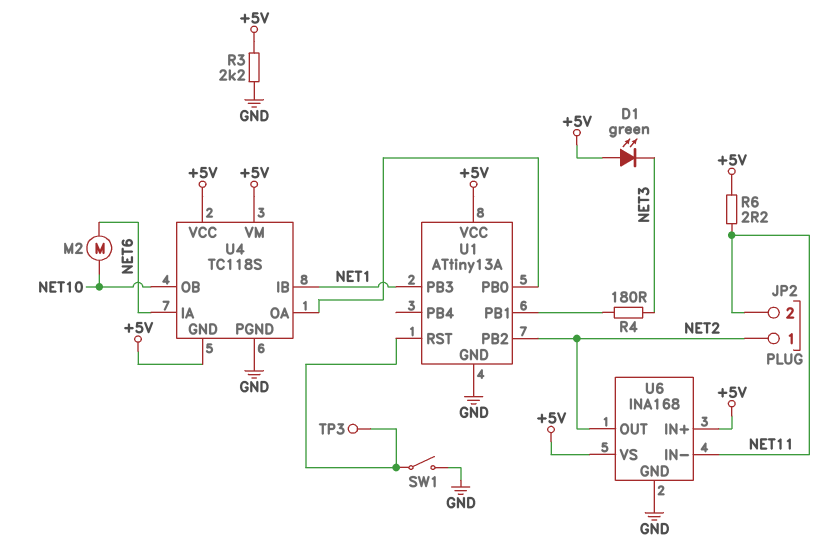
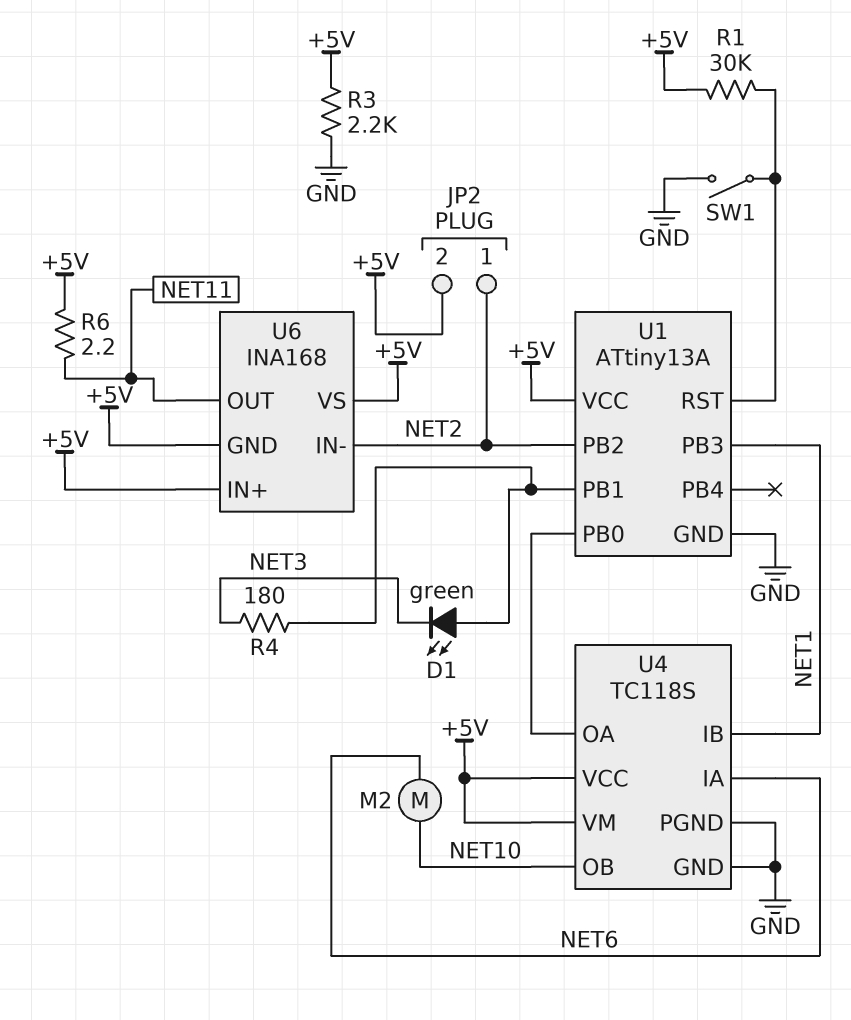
D1: LED green (A +5V, K NET3) -> LED green (A U1/PB1, K NET3)
JP2 pin 2: NET11 -> +5V
R1: none -> 30k (+5V, U1/RST)
TP3: test point (U1/RST) -> none
U4 pin GND: +5V -> GND
U6 pin GND: GND -> +5V
U6 pin IN-: NET11 -> NET2
U6 pin OUT: NET2 -> NET11

